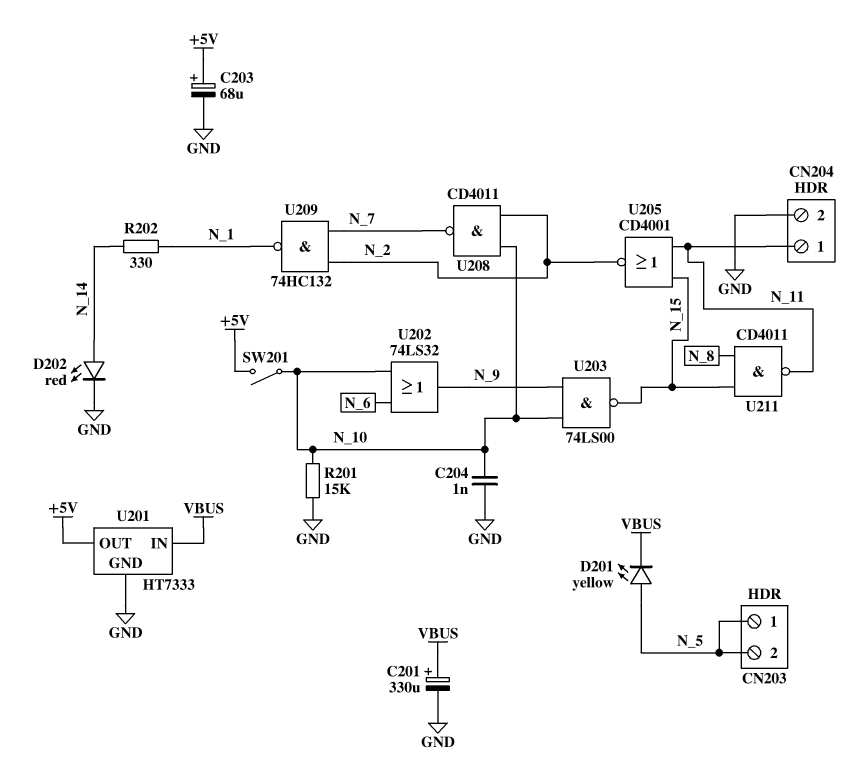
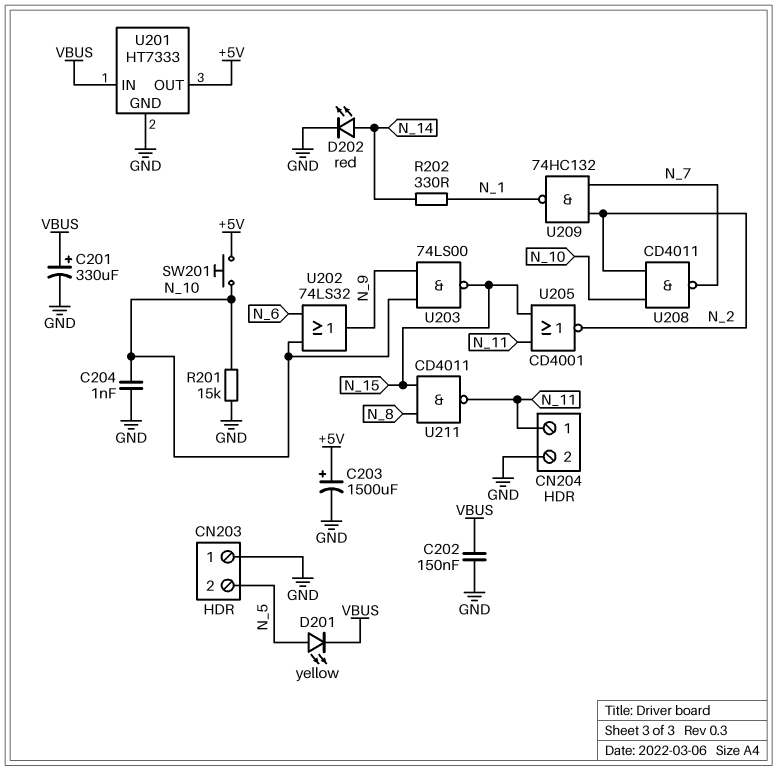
C202: none -> 150nF (GND, VBUS)
C203: 68uF (plus +5V, minus GND) -> 1500uF (plus +5V, minus GND)
CN203 pin 1: N_5 -> GND
SW201: switch (+5V, N_10) -> button (+5V, N_10)

